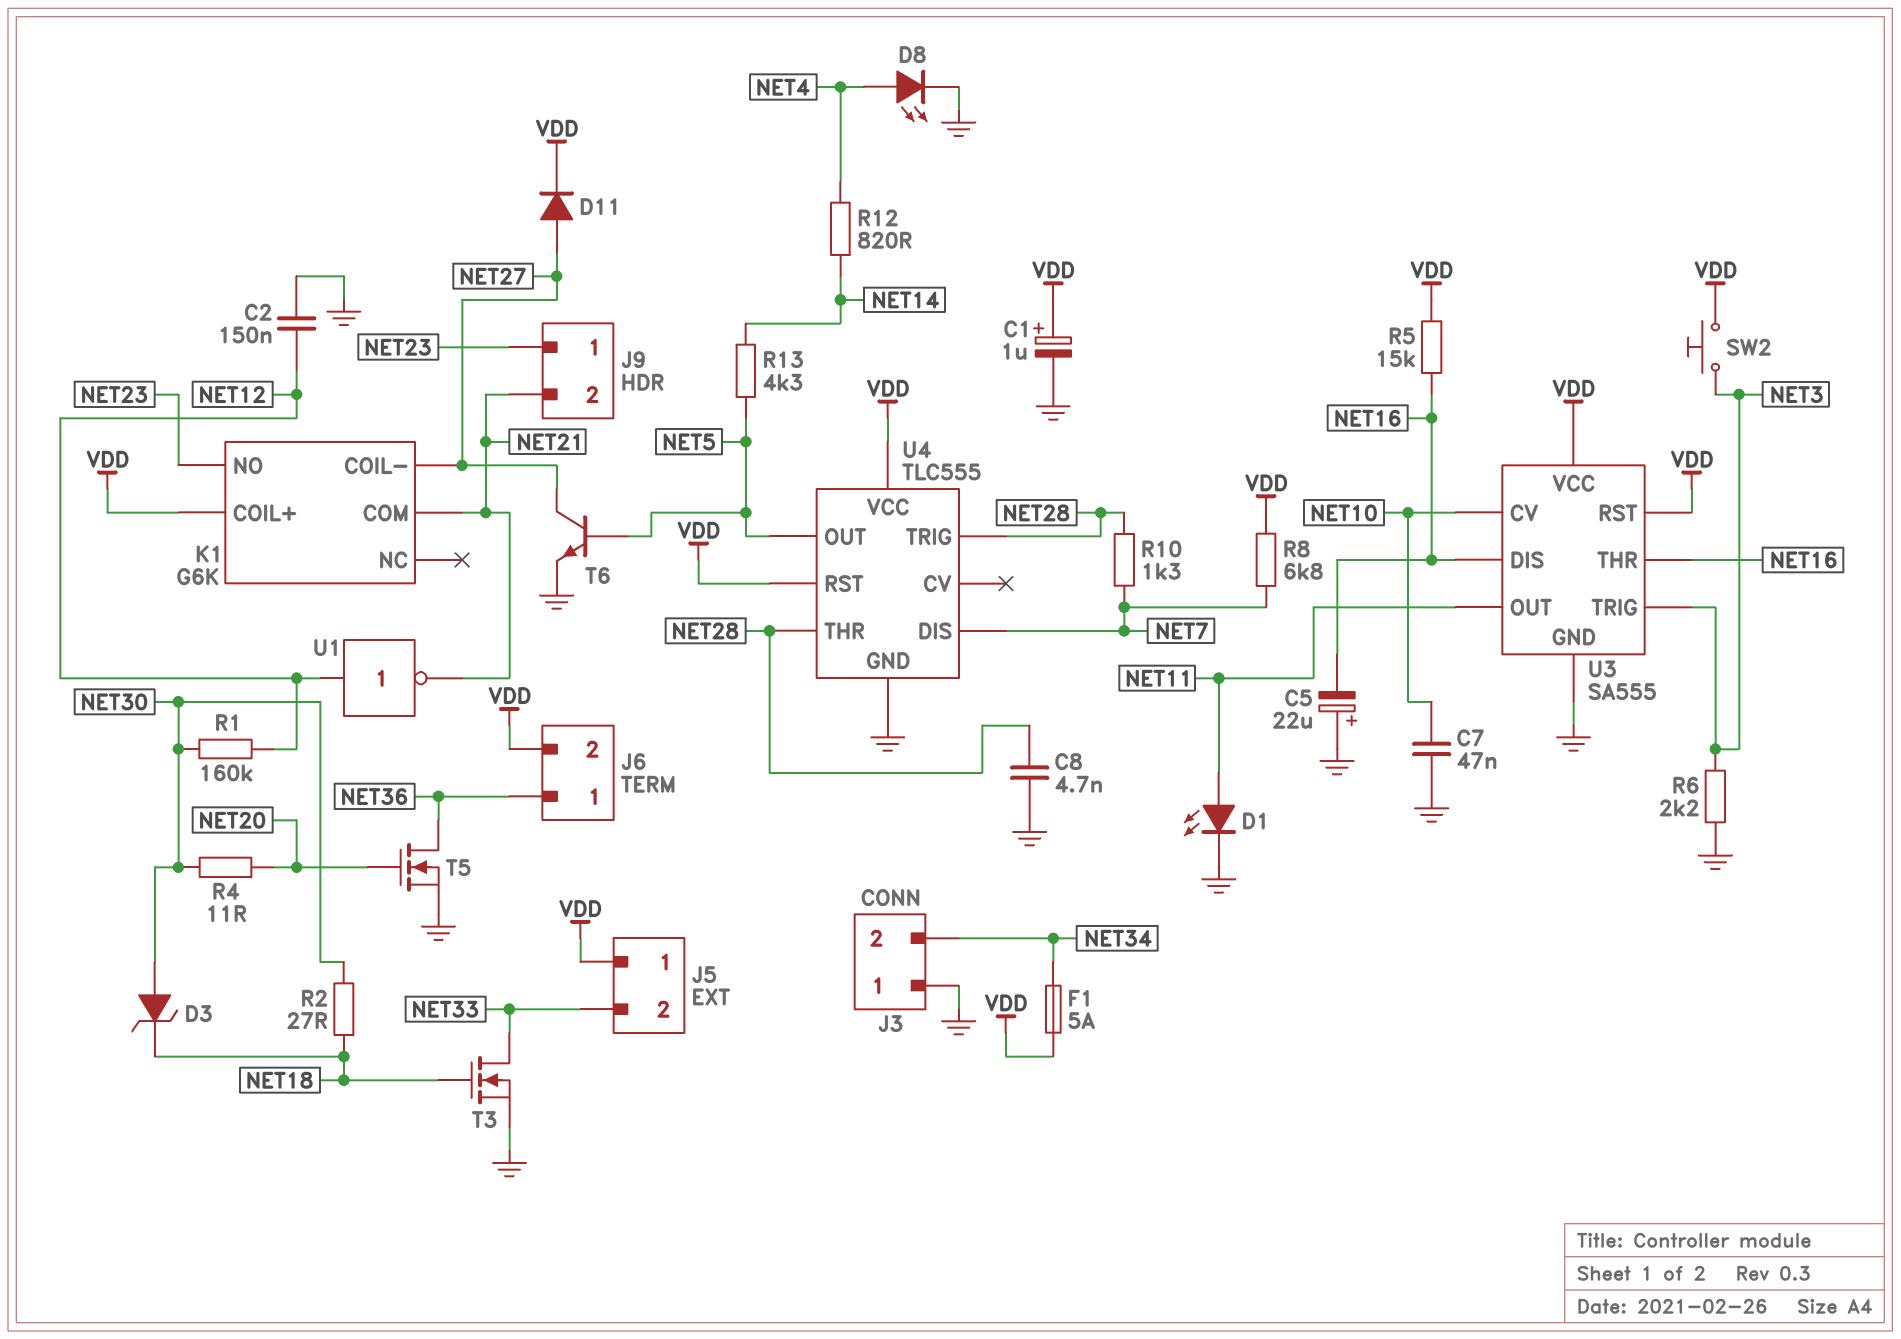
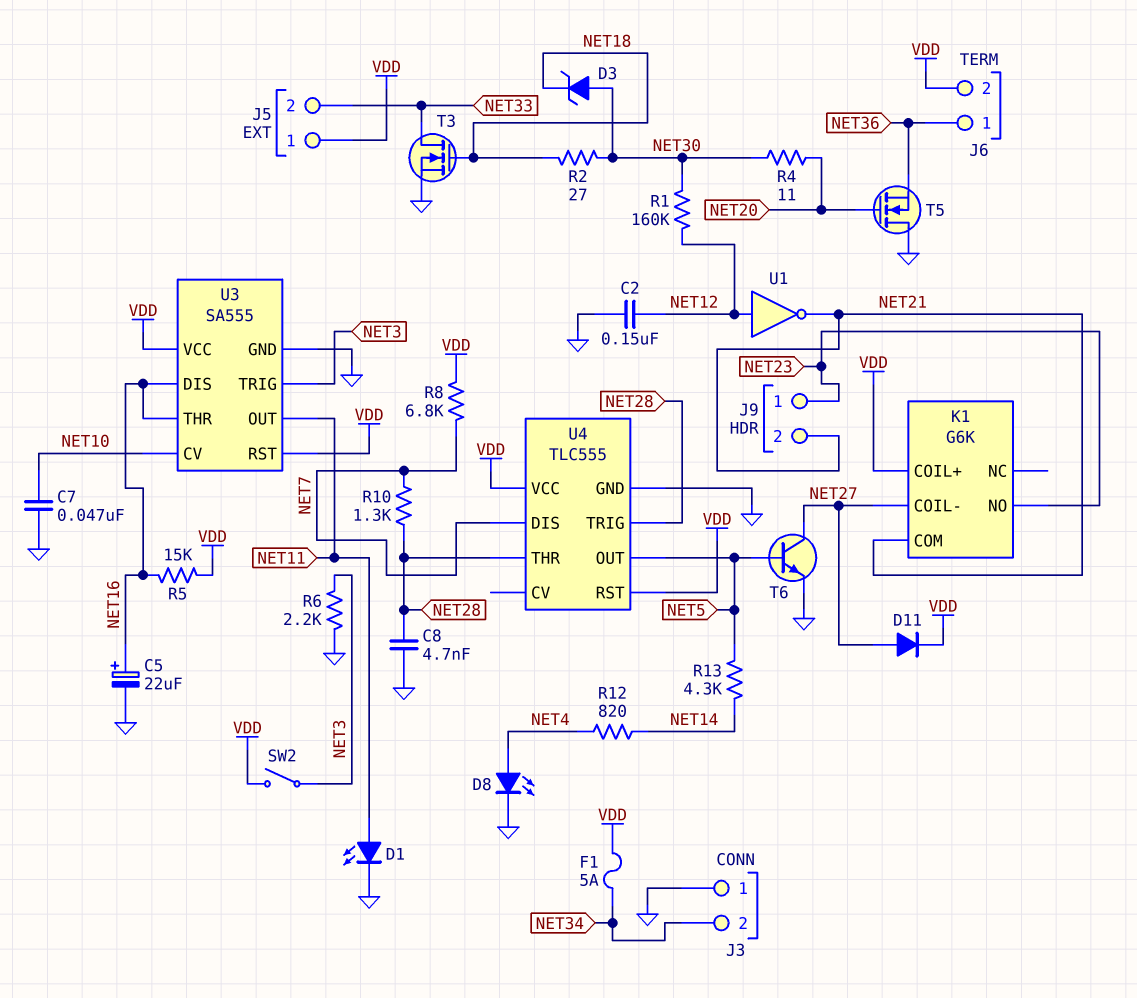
C1: 1uF (plus VDD, minus GND) -> none
C5: 22uF (plus GND, minus NET16) -> 22uF (plus NET16, minus GND)
SW2: button (NET3, VDD) -> switch (NET3, VDD)
T5: NMOS (G NET20, D NET36, S GND) -> NMOS (G NET20, D GND, S NET36)

